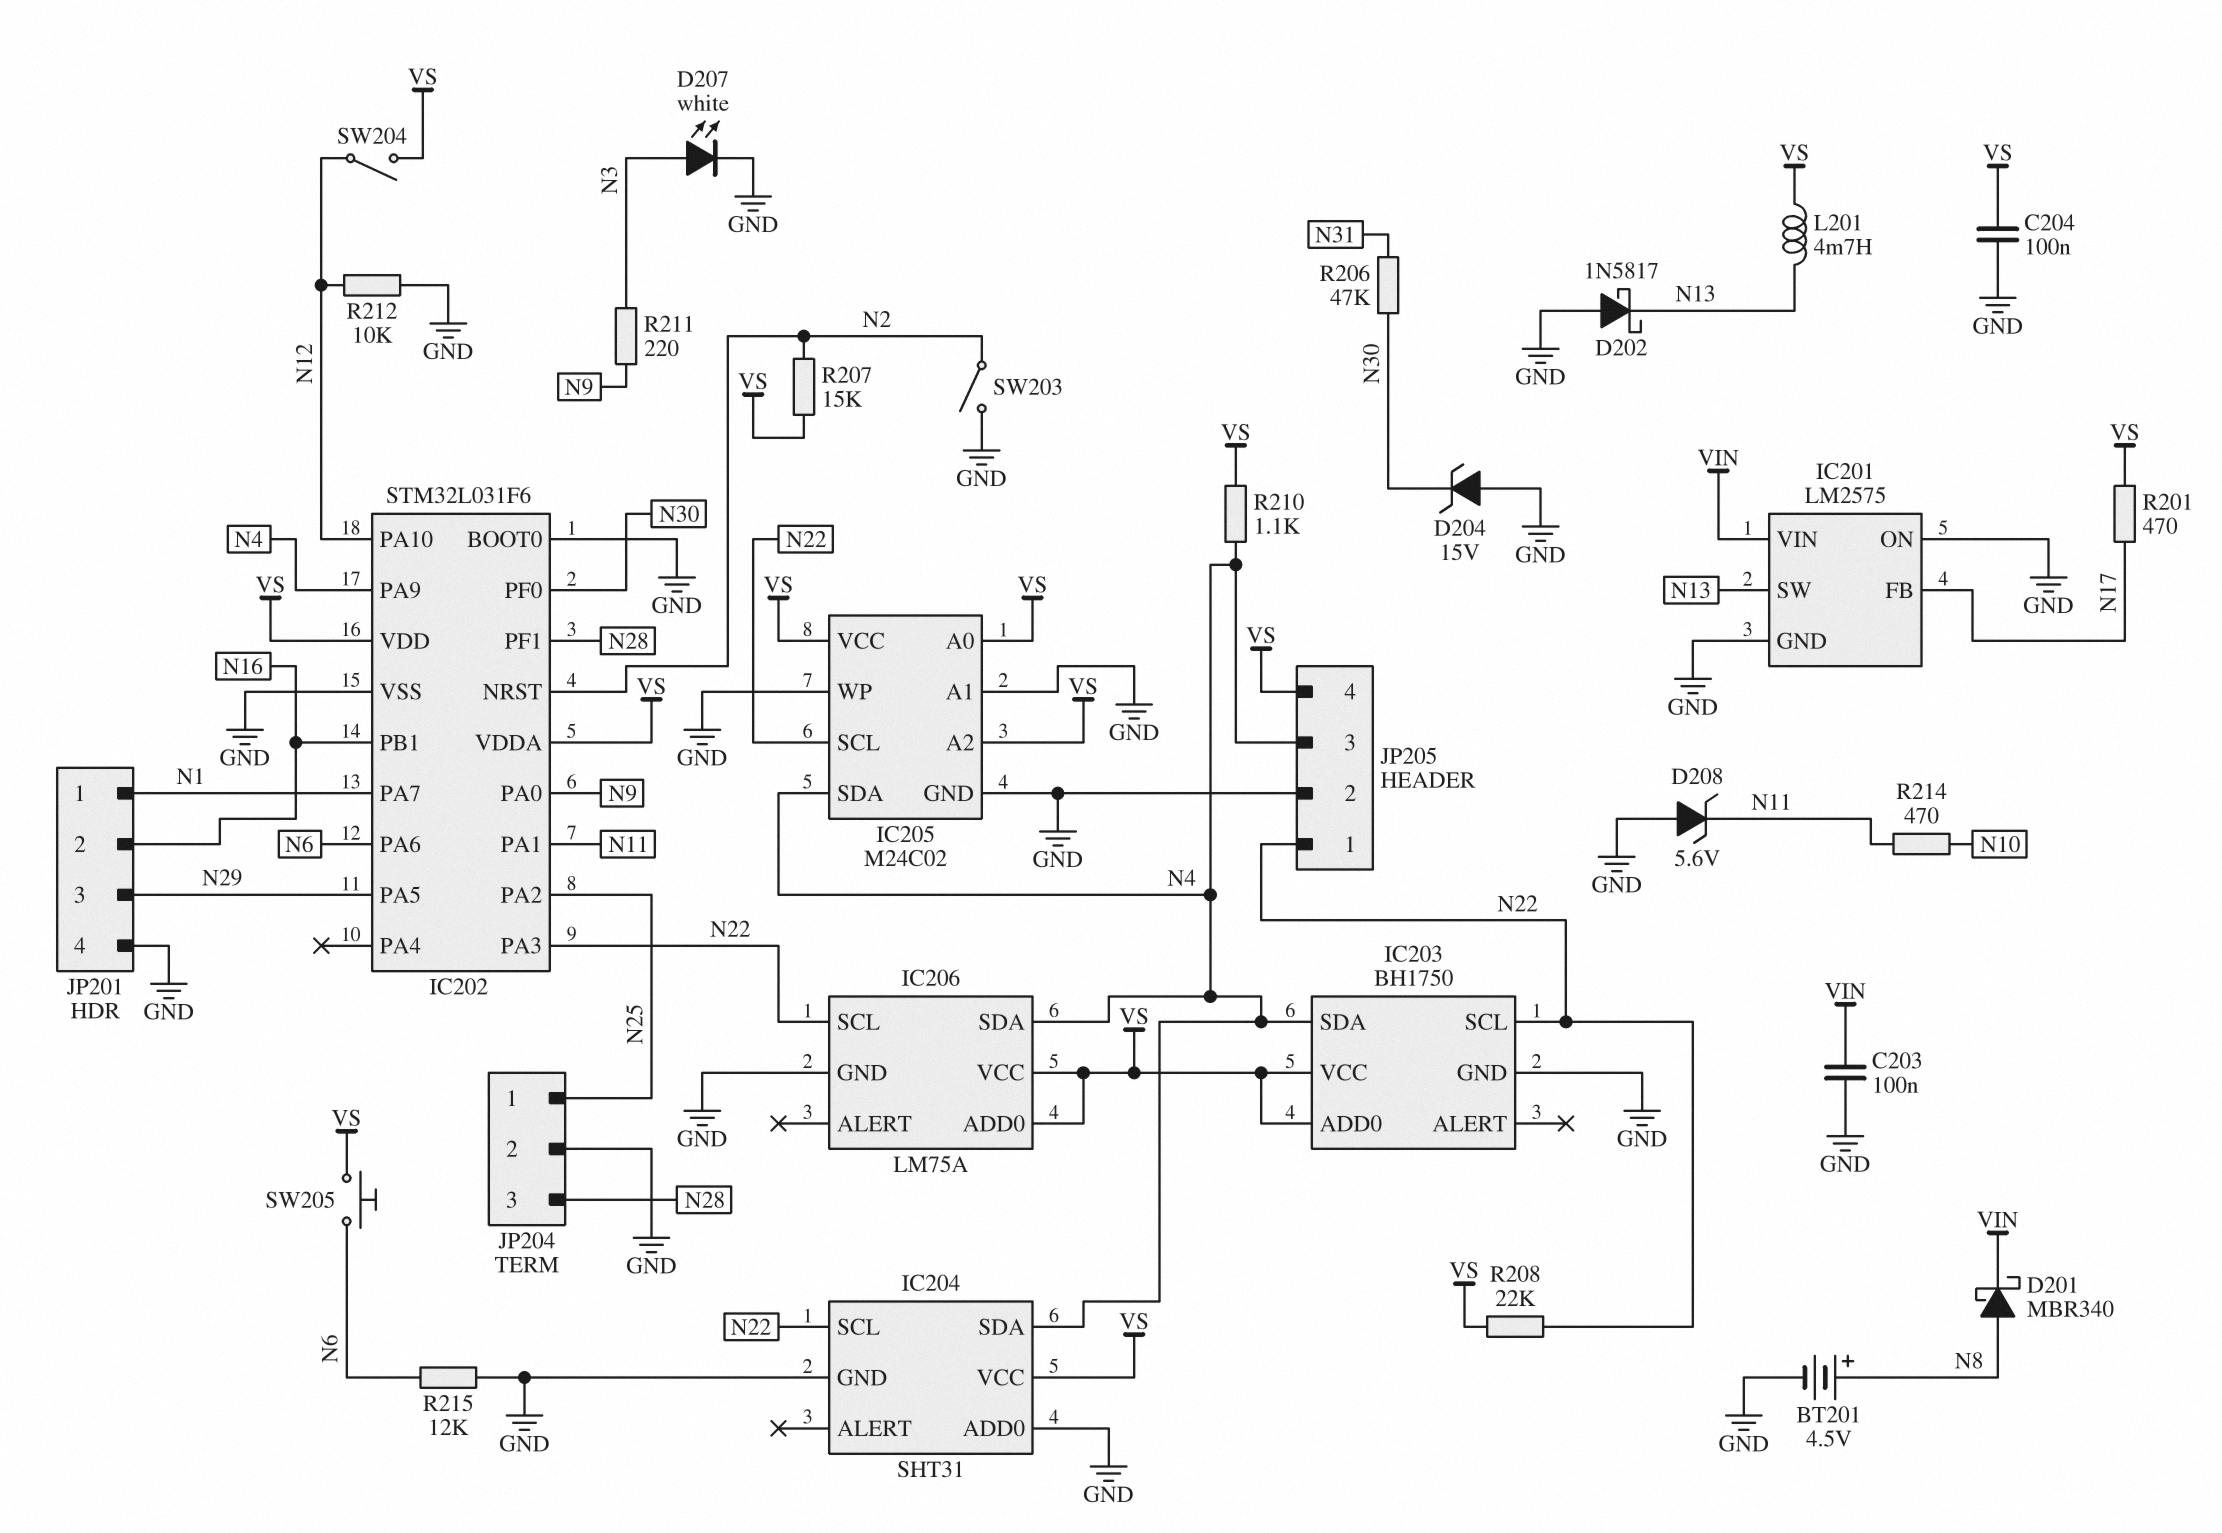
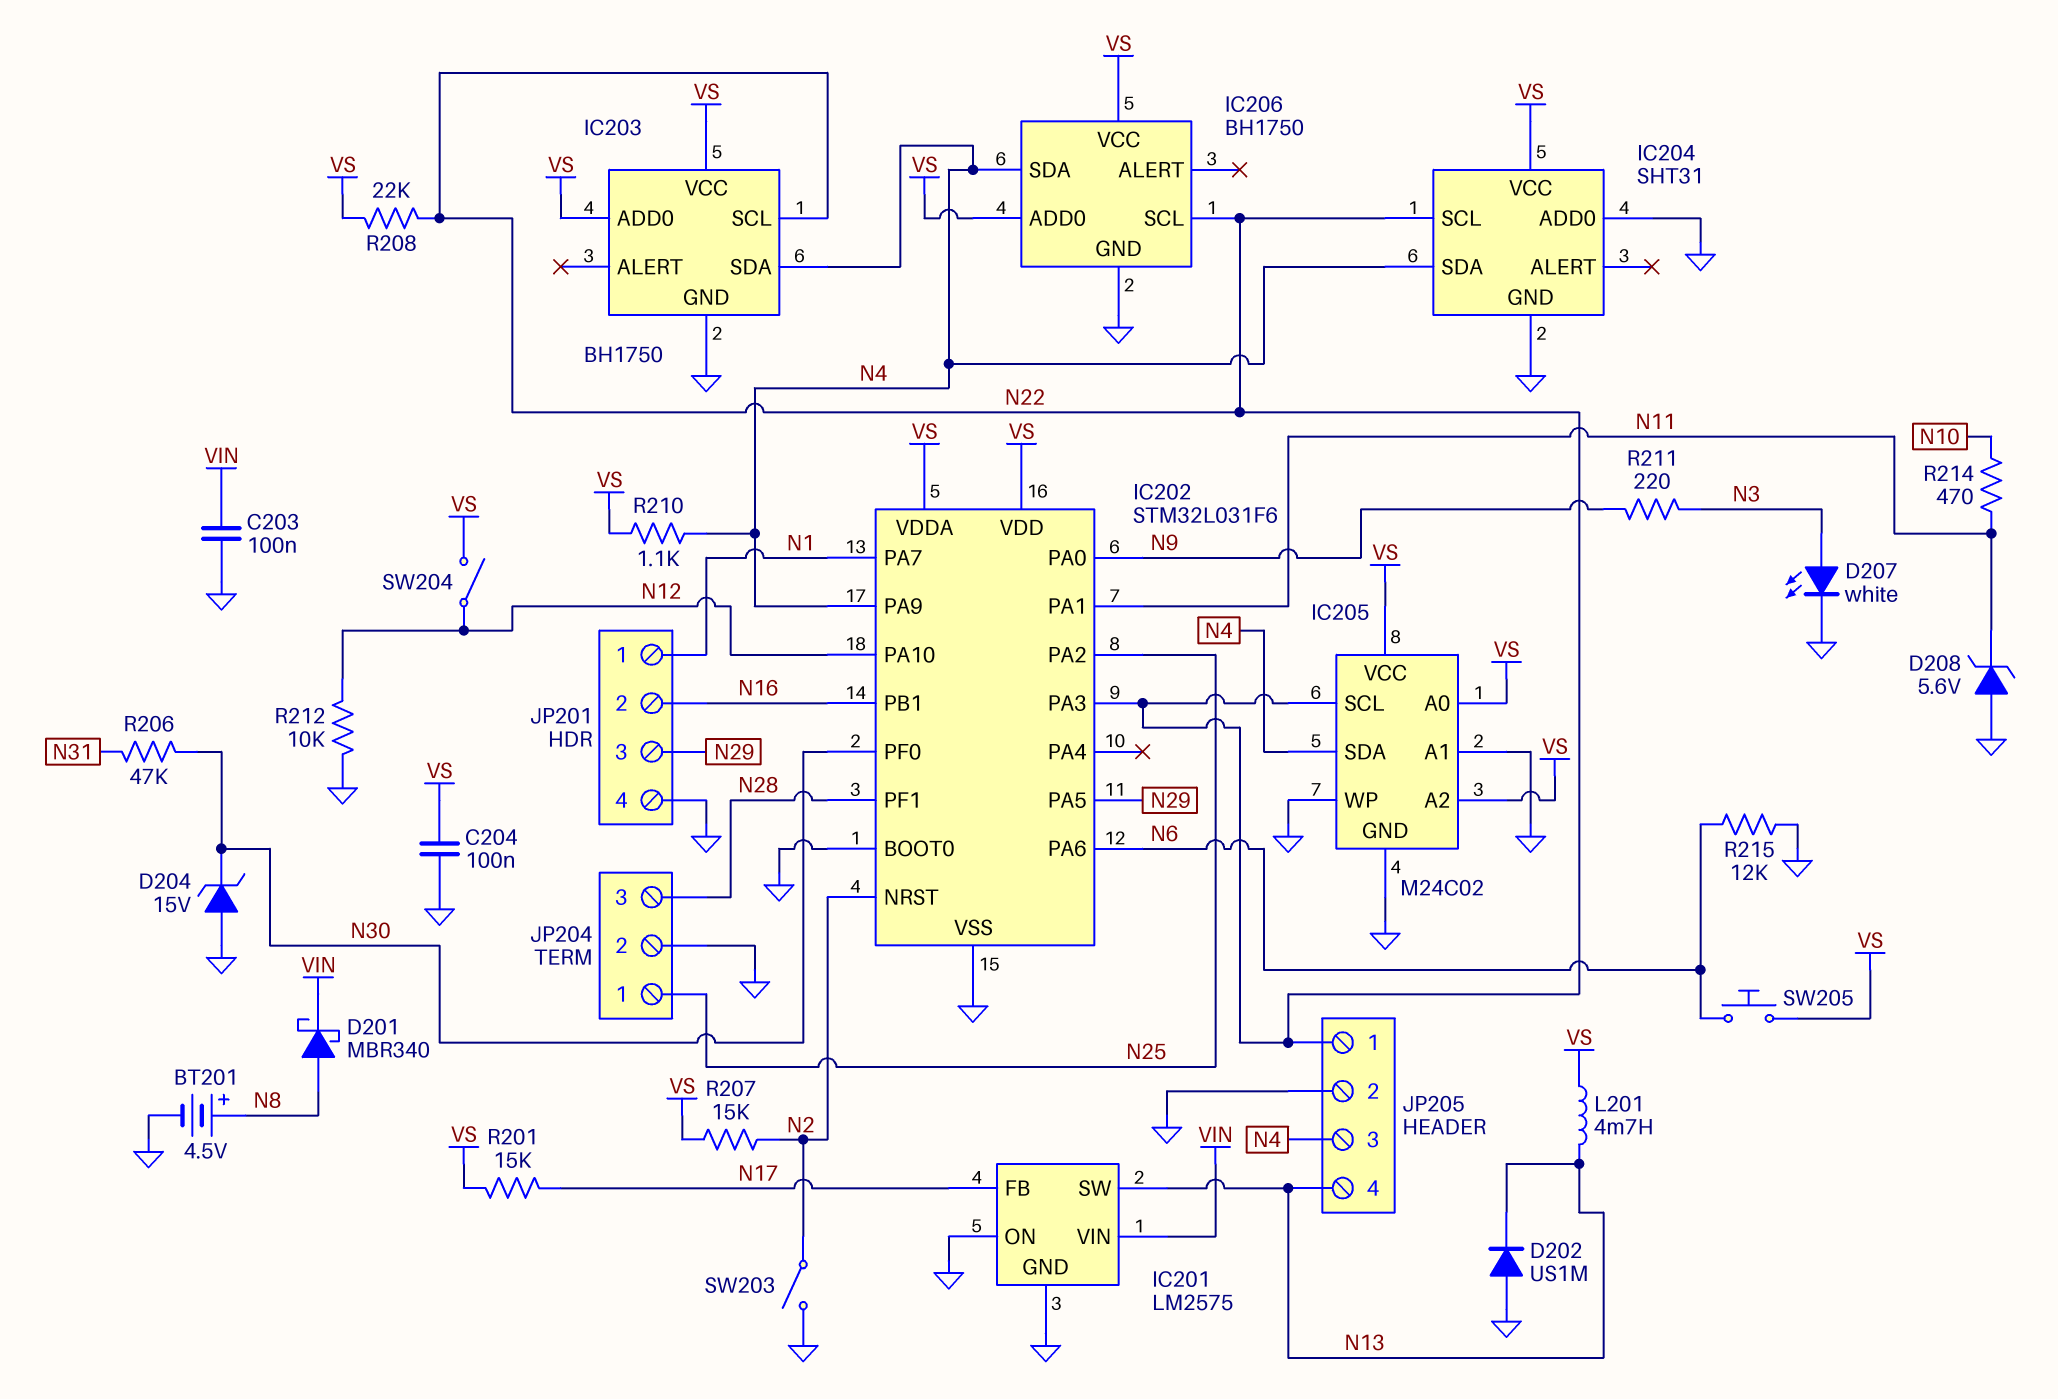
D202: schottky 1N5817 (A GND, K N13) -> diode US1M (A GND, K N13)
IC206: LM75A -> BH1750
JP205 pin 4: VS -> N13
R201: 470 (N17, VS) -> 15k (N17, VS)

